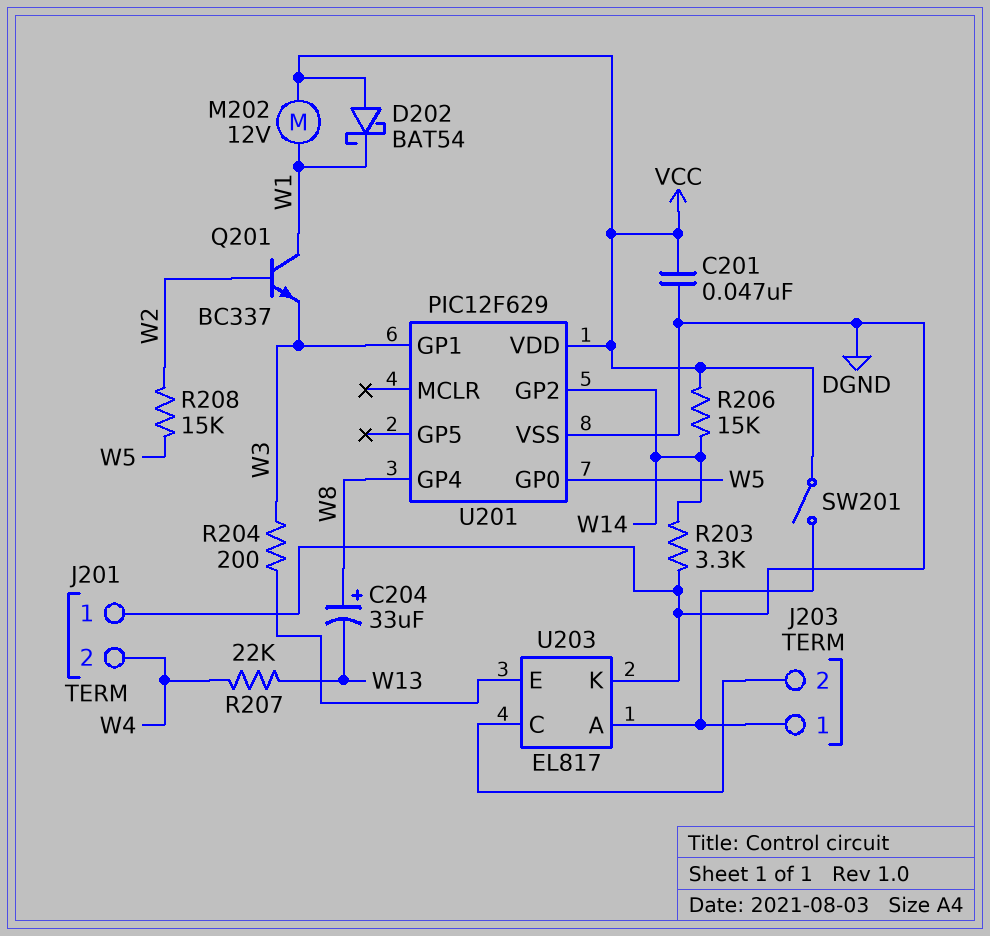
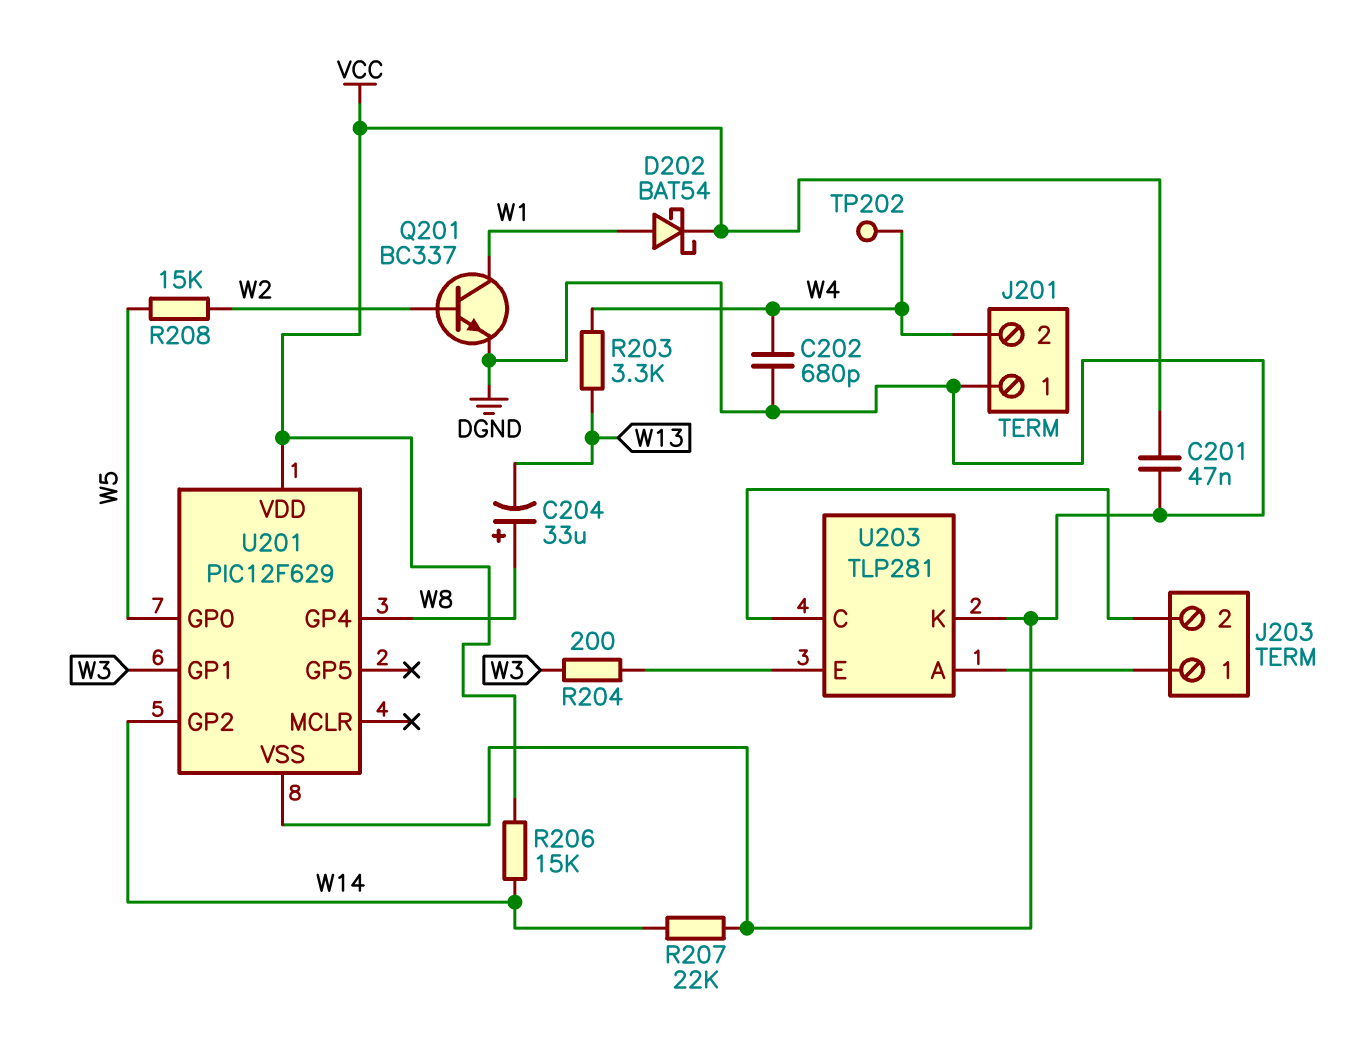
C202: none -> 680pF (DGND, W4)
D202: schottky BAT54 (A VCC, K W1) -> schottky BAT54 (A W1, K VCC)
M202: motor 12V (VCC, W1) -> none
Q201: NPN BC337 (B W2, C W1, E W3) -> NPN BC337 (B W2, C W1, E DGND)
R203: 3.3k (DGND, W14) -> 3.3k (W4, W13)
R207: 22k (W4, W13) -> 22k (DGND, W14)
SW201: switch (J203/1, VCC) -> none
TP202: none -> test point (W4)
U203: EL817 -> TLP281

